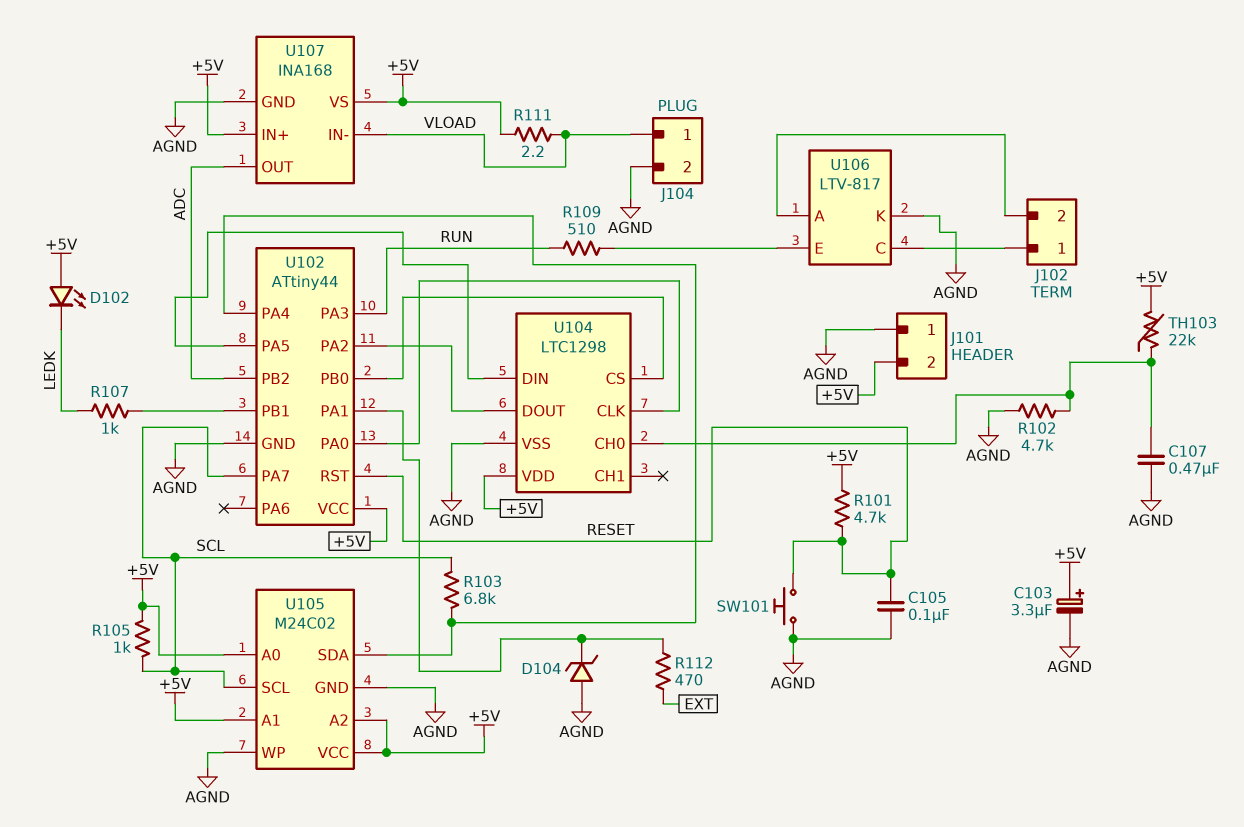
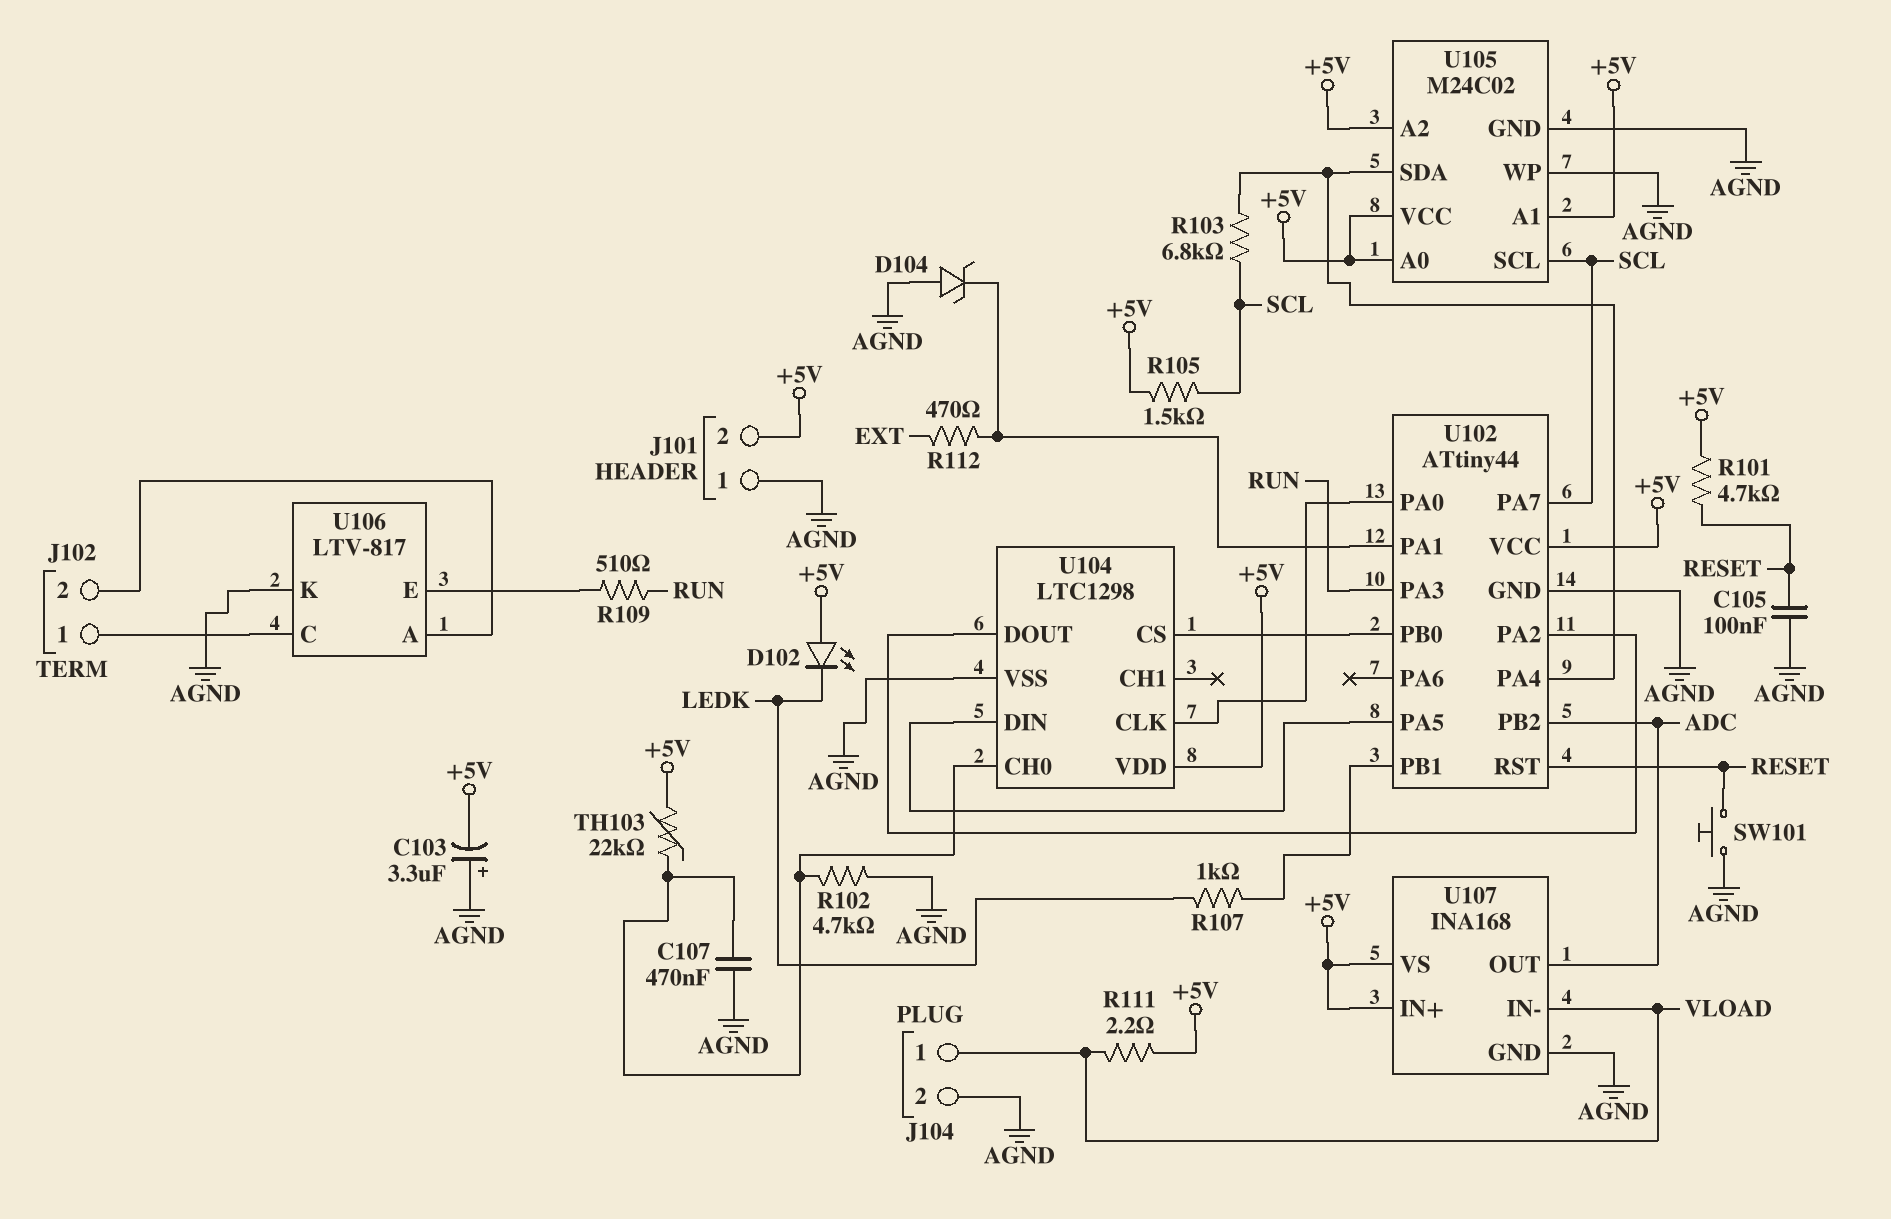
C103: 3.3uF (plus +5V, minus AGND) -> 3.3uF (plus AGND, minus +5V)
R105: 1k (+5V, SCL) -> 1.5k (+5V, SCL)

